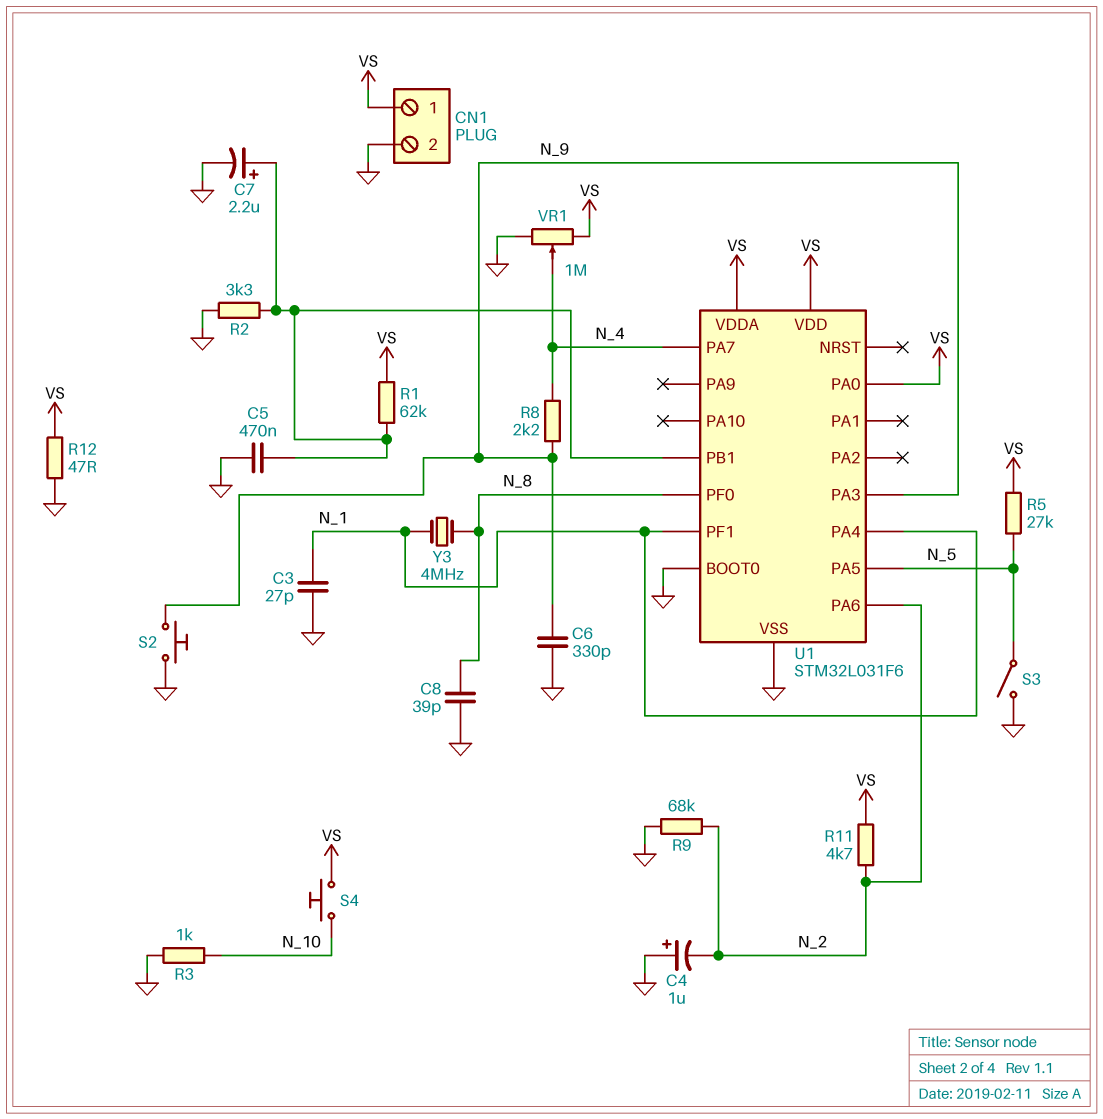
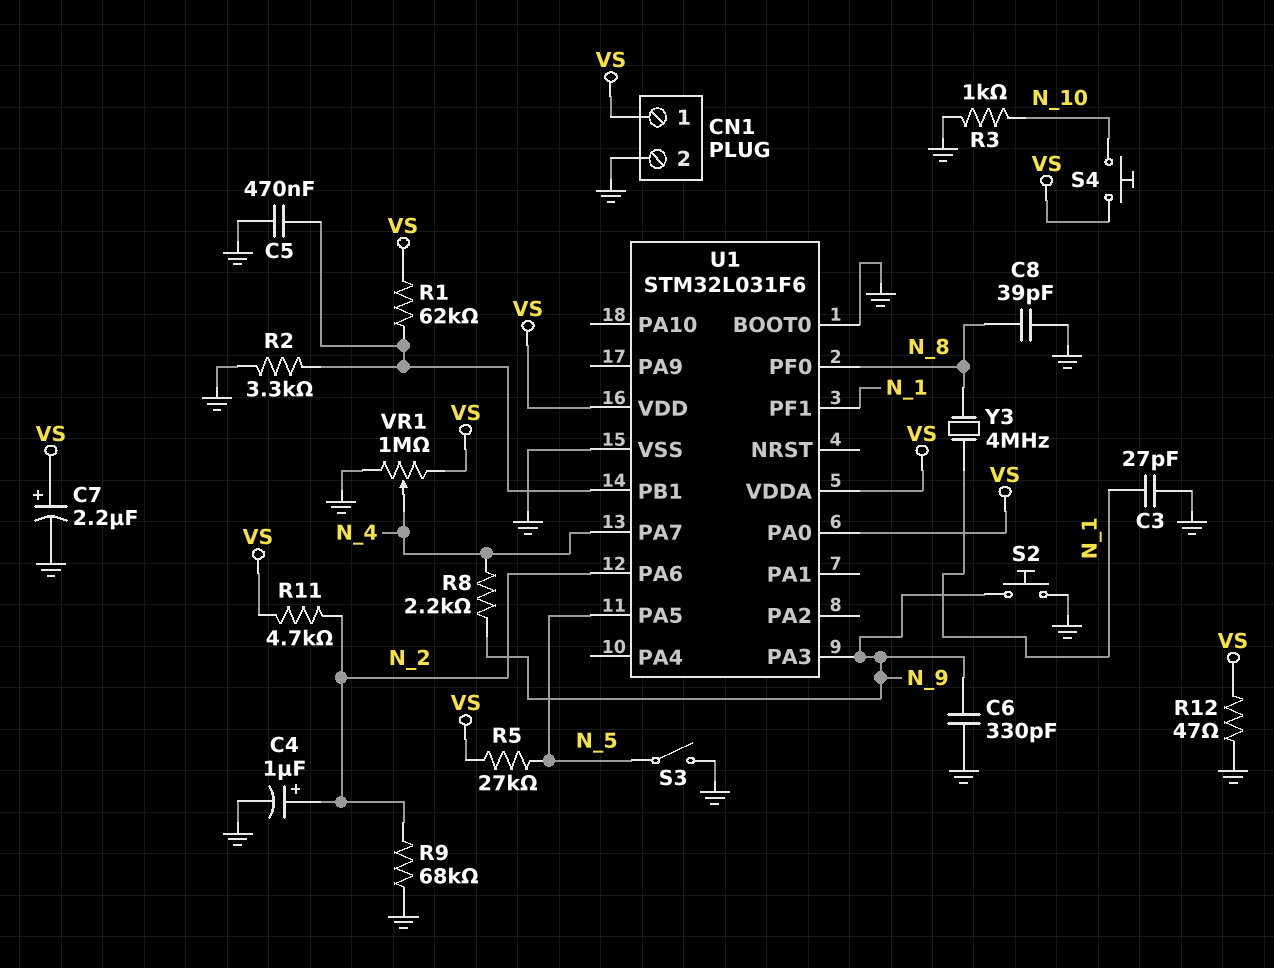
C4: 1uF (plus GND, minus N_2) -> 1uF (plus N_2, minus GND)
C7: 2.2uF (plus U1/PB1, minus GND) -> 2.2uF (plus VS, minus GND)
U1 pin PA4: N_1 -> none

